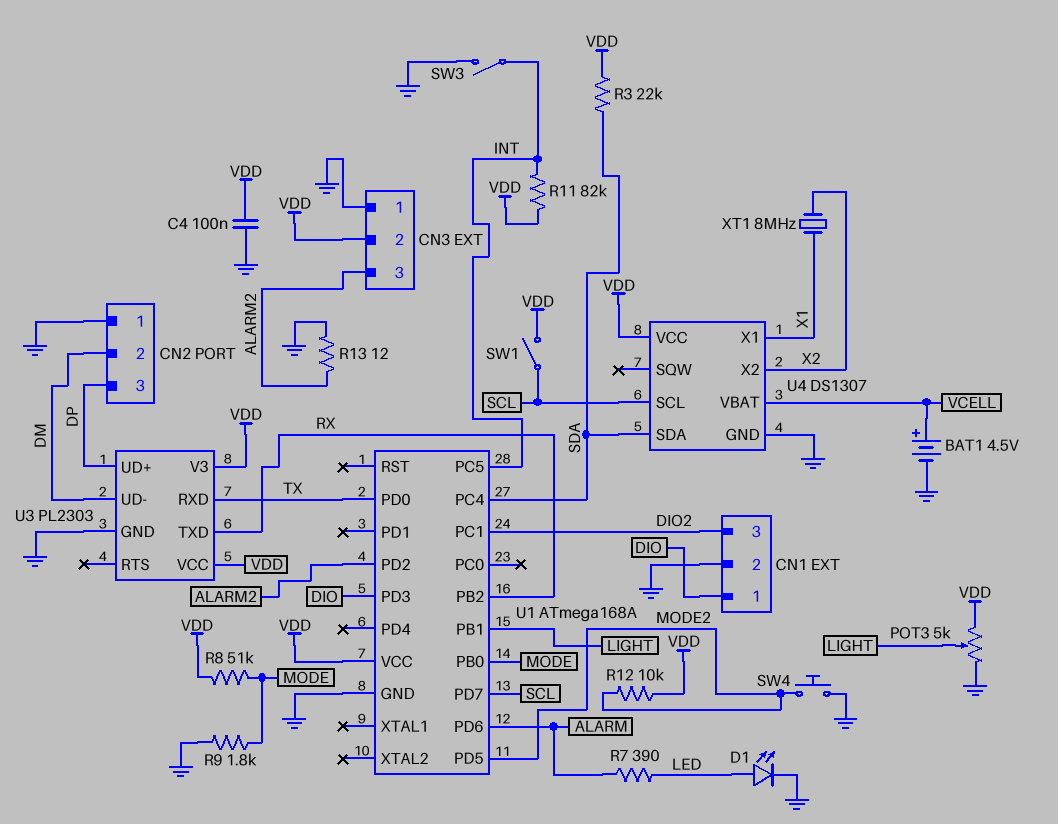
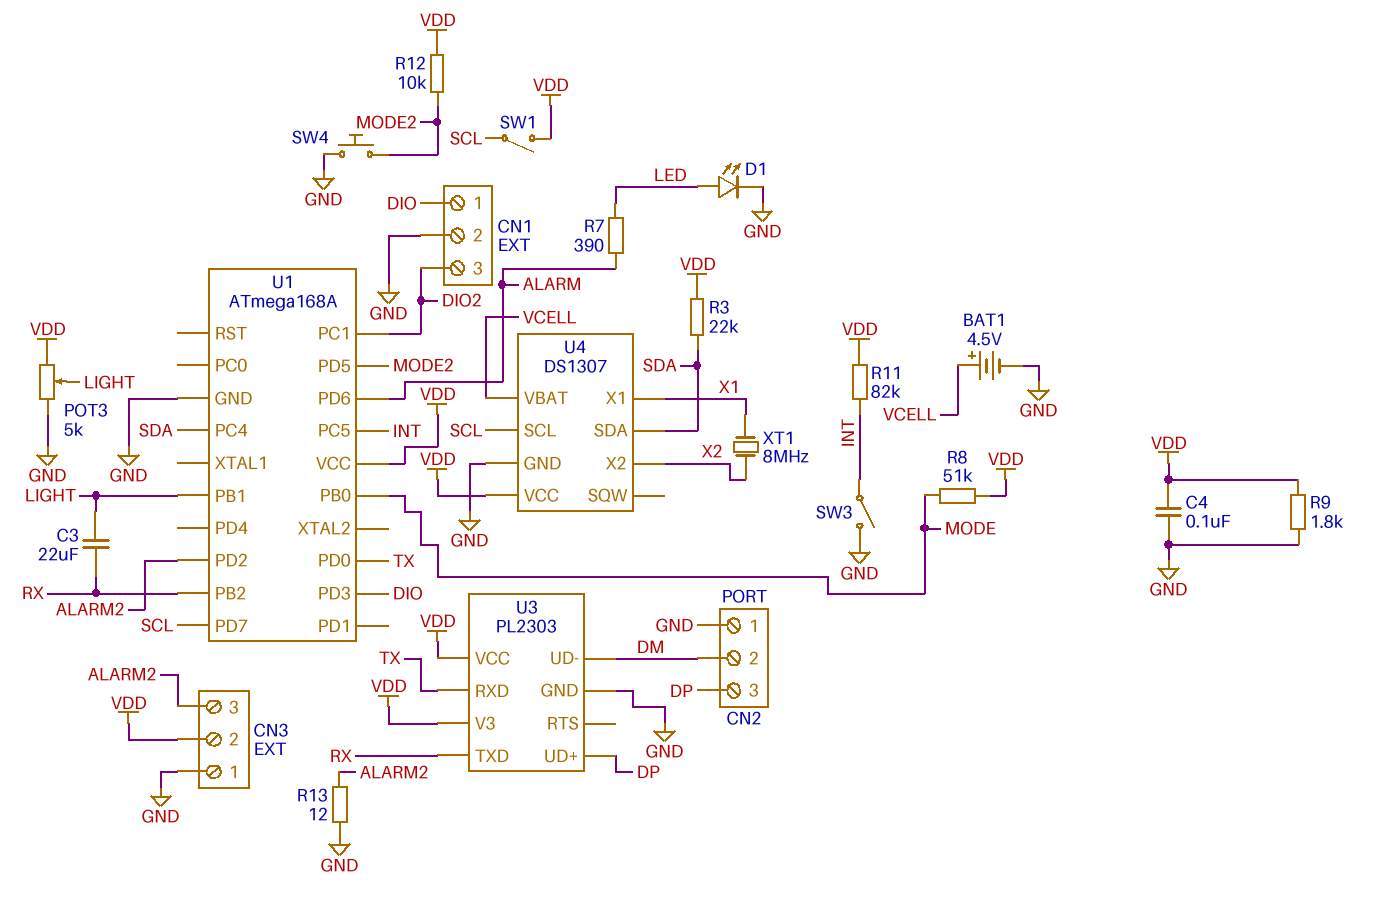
C3: none -> 22uF (LIGHT, RX)
R9: 1.8k (GND, MODE) -> 1.8k (GND, VDD)

